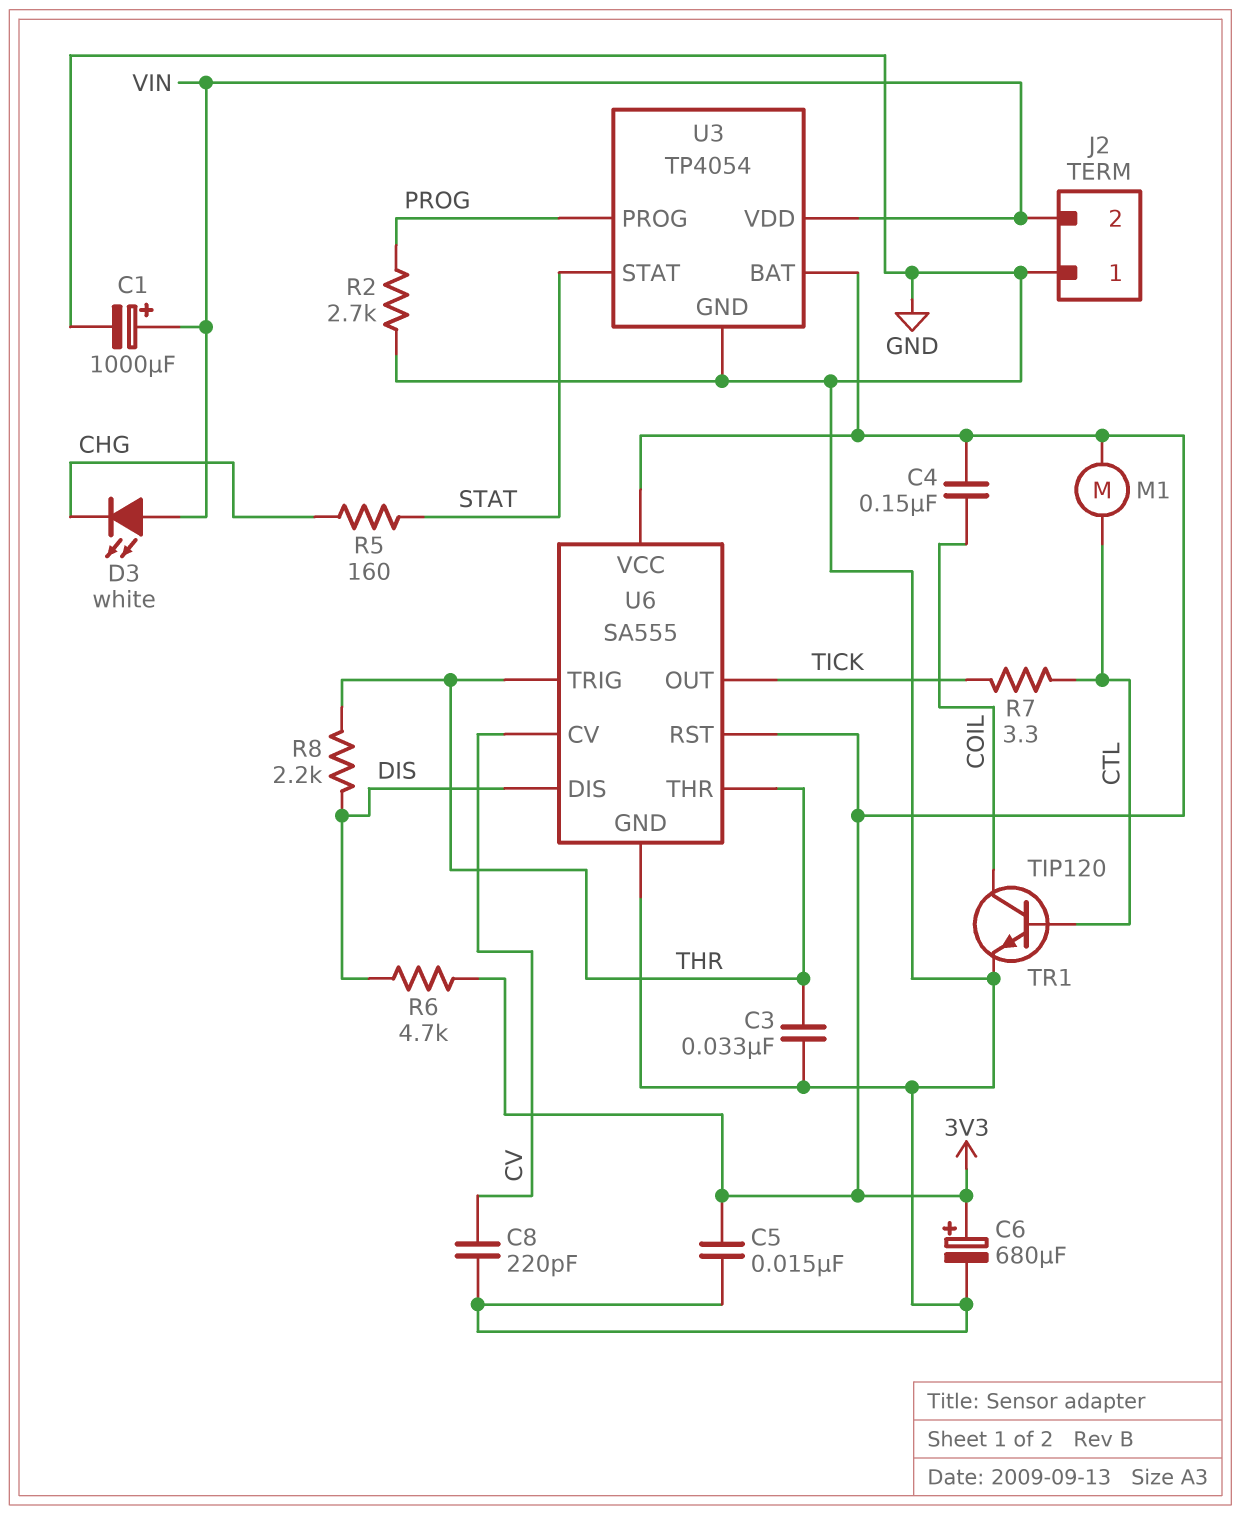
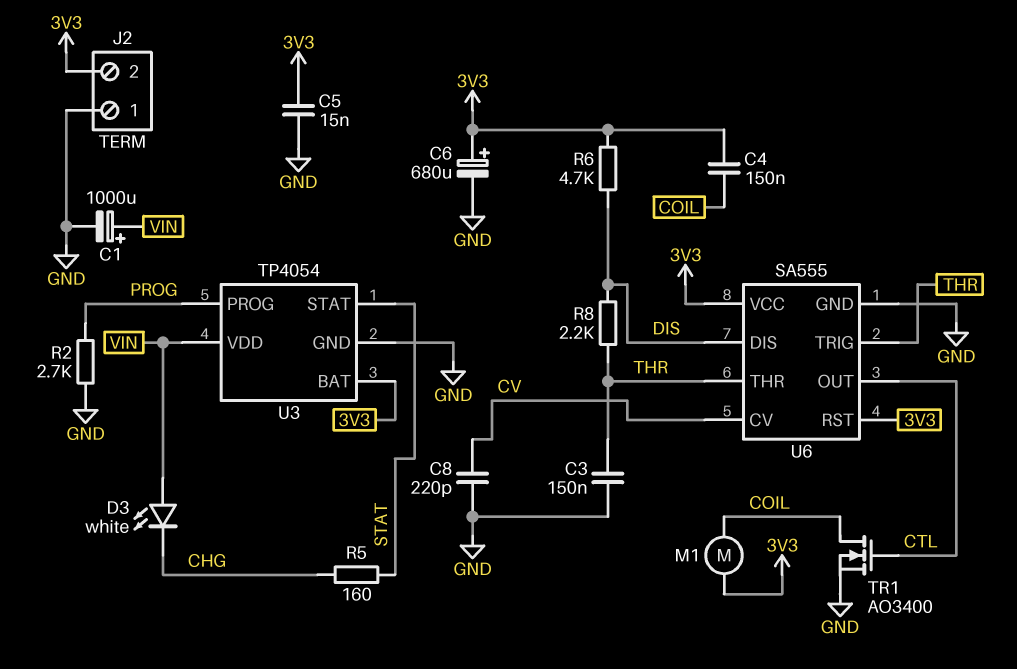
C3: 33nF (GND, THR) -> 150nF (GND, THR)
J2 pin 2: VIN -> 3V3
M1: motor (3V3, CTL) -> motor (3V3, COIL)
R7: 3.3 (CTL, TICK) -> none
TR1: NPN TIP120 (B CTL, C COIL, E GND) -> NMOS AO3400 (G CTL, D COIL, S GND)
U6 pin OUT: TICK -> CTL

